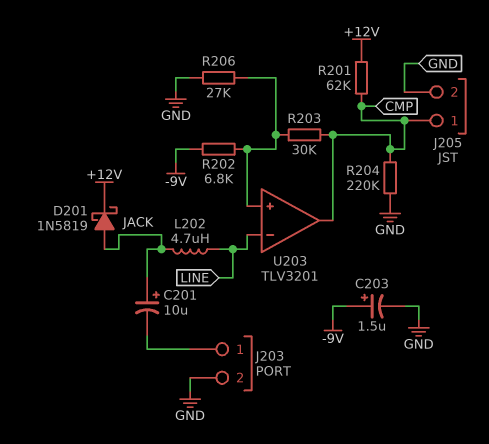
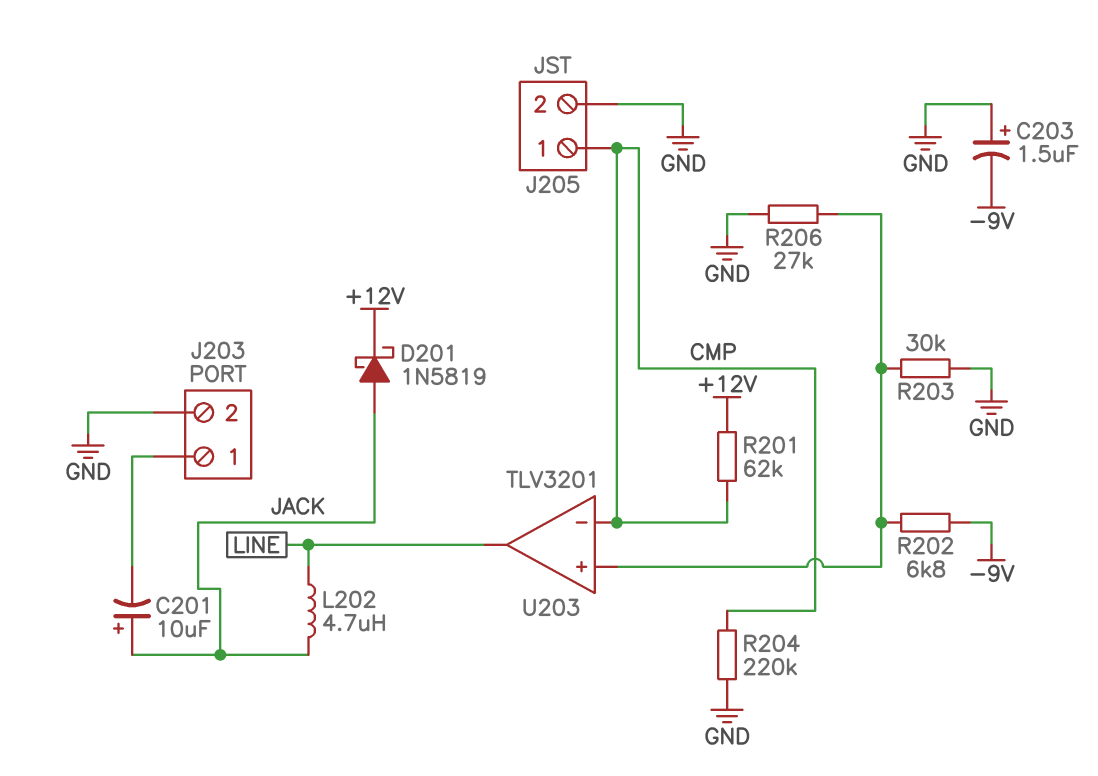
C203: 1.5uF (plus -9V, minus GND) -> 1.5uF (plus GND, minus -9V)
R203: 30k (CMP, U203/in+) -> 30k (GND, U203/in+)
U203 pin in-: LINE -> CMP
U203 pin out: CMP -> LINE

